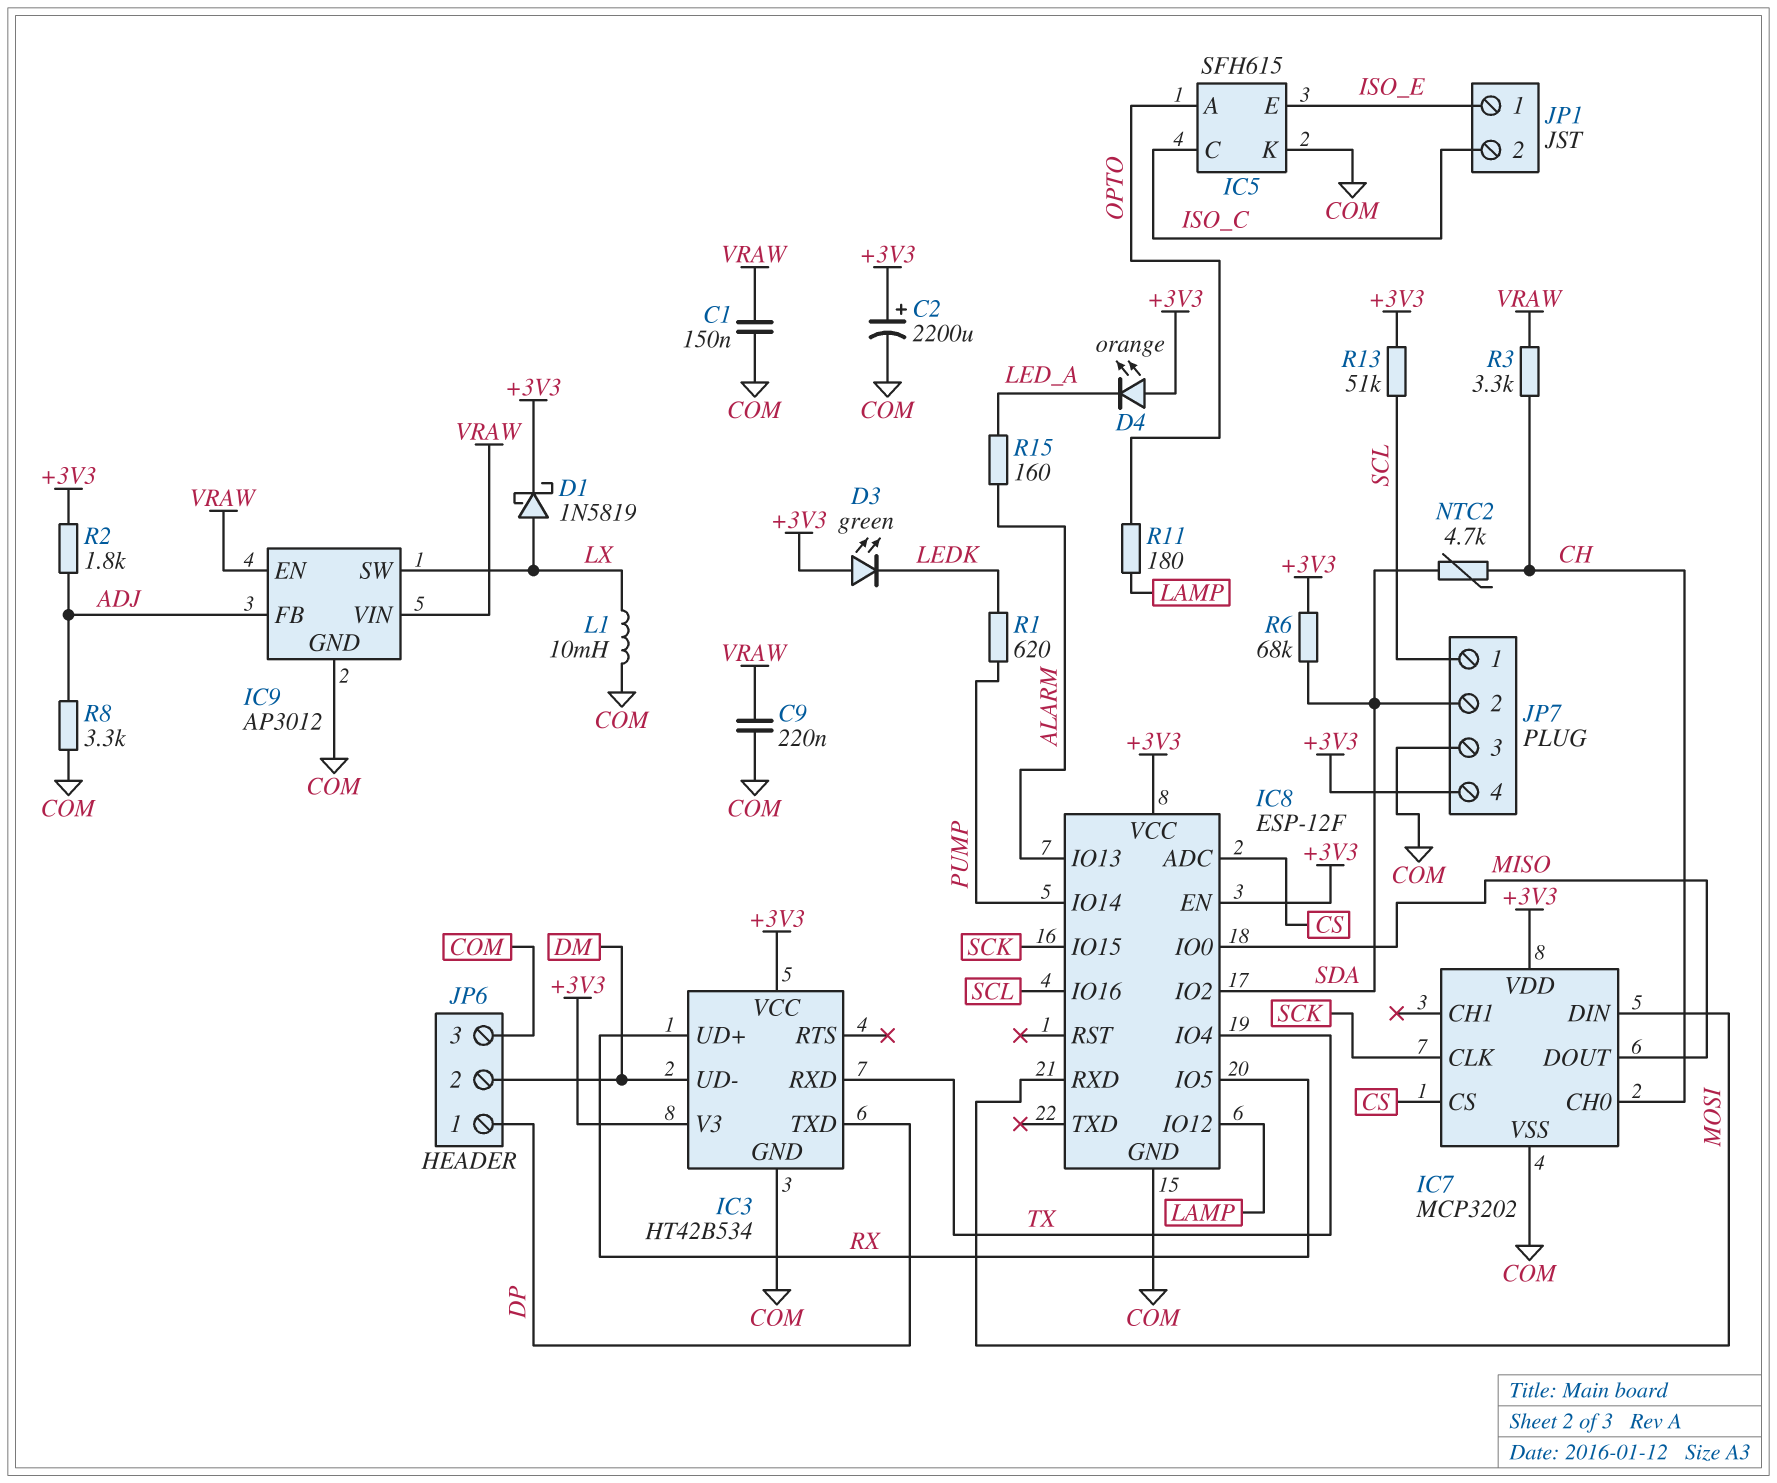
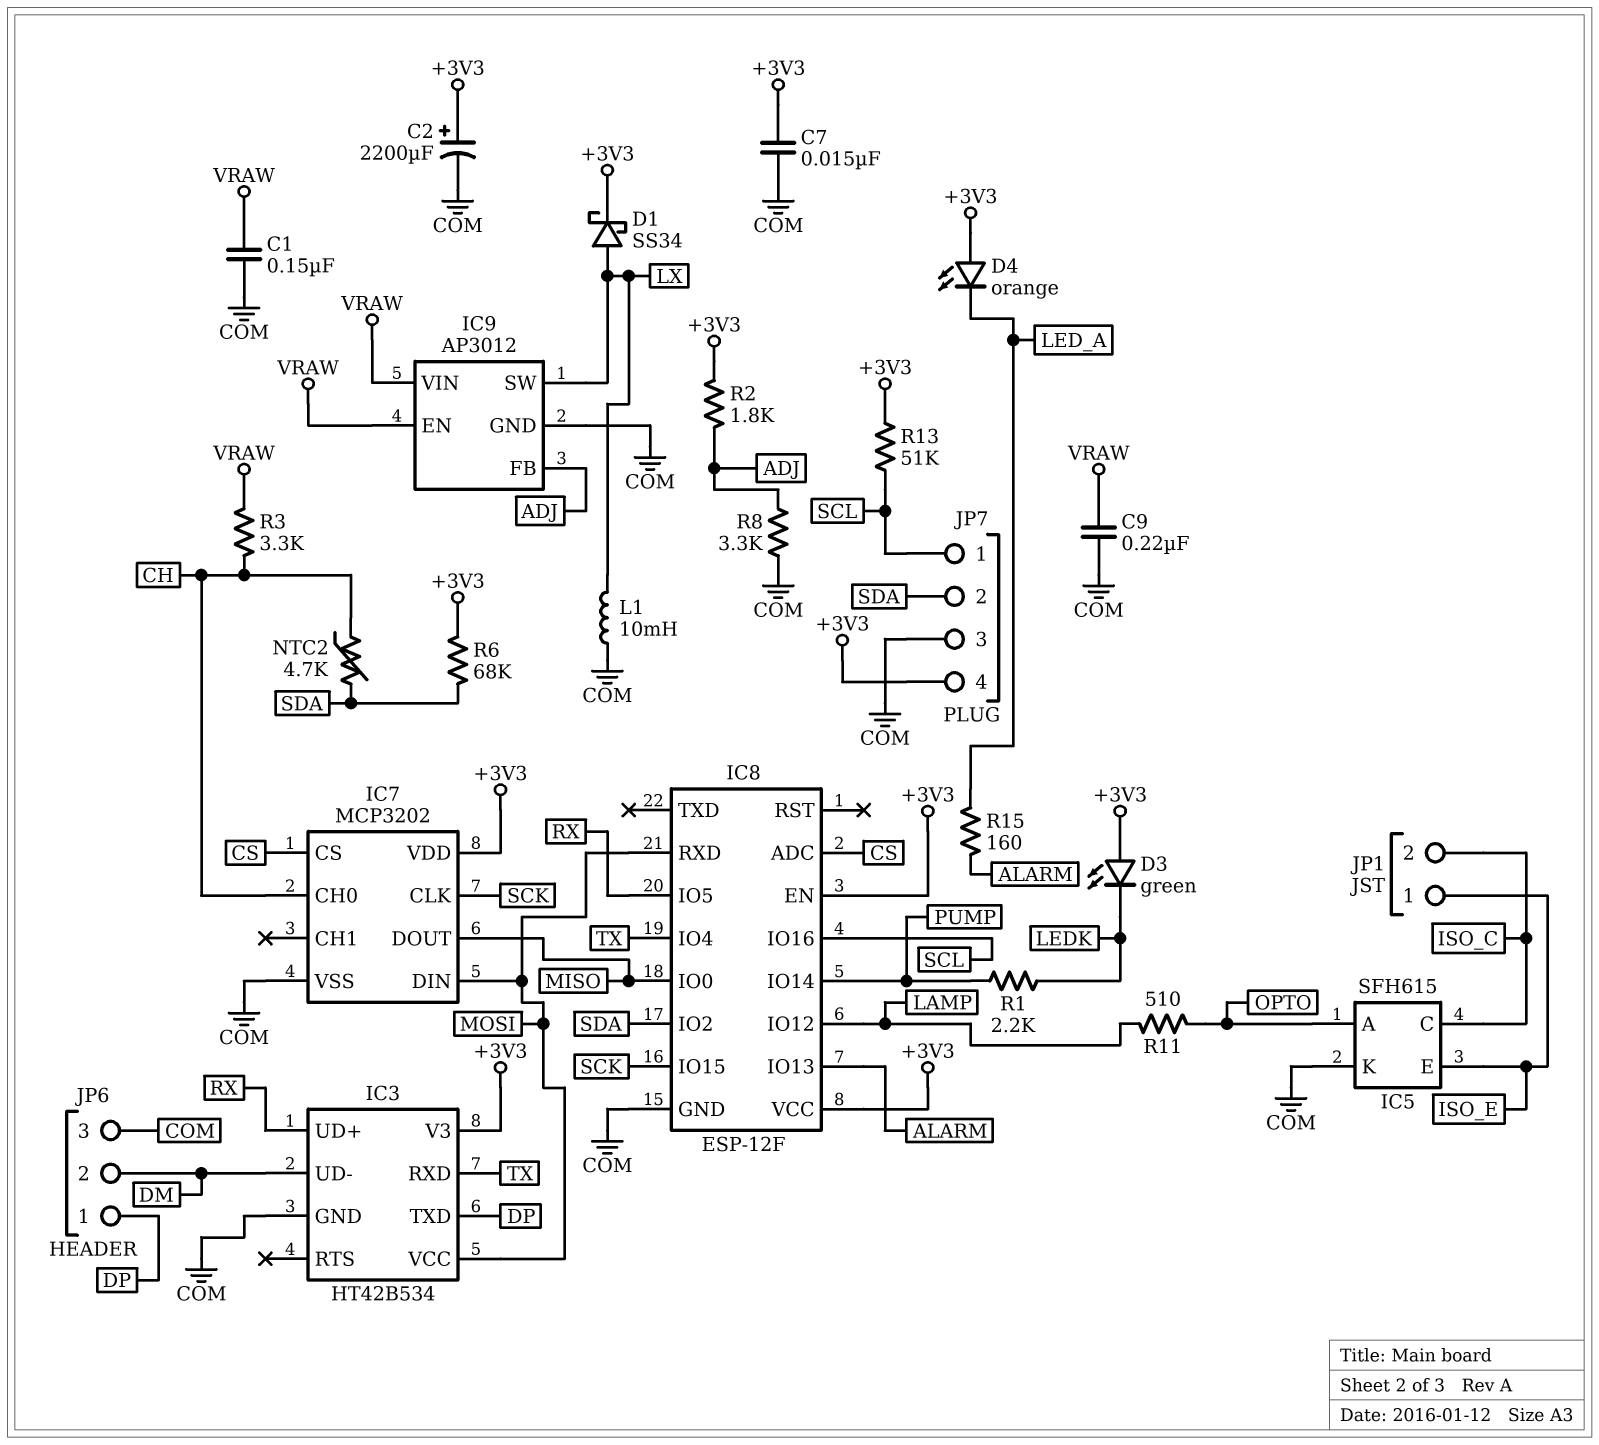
C7: none -> 15nF (+3V3, COM)
D1: schottky 1N5819 (A LX, K +3V3) -> schottky SS34 (A LX, K +3V3)
IC3 pin VCC: +3V3 -> MOSI
R1: 620 (LEDK, PUMP) -> 2.2k (LEDK, PUMP)
R11: 180 (LAMP, OPTO) -> 510 (LAMP, OPTO)

